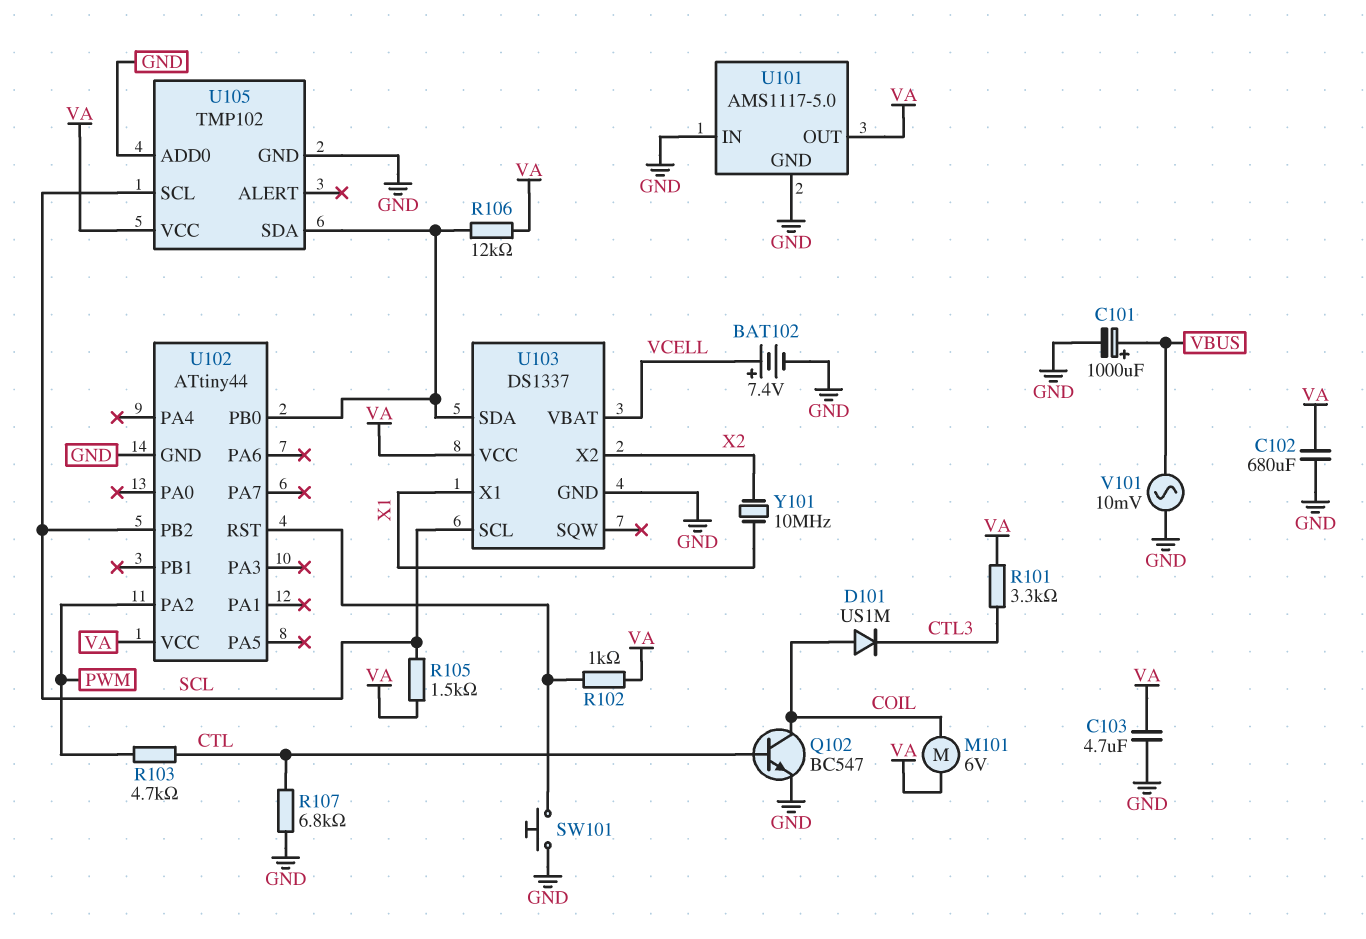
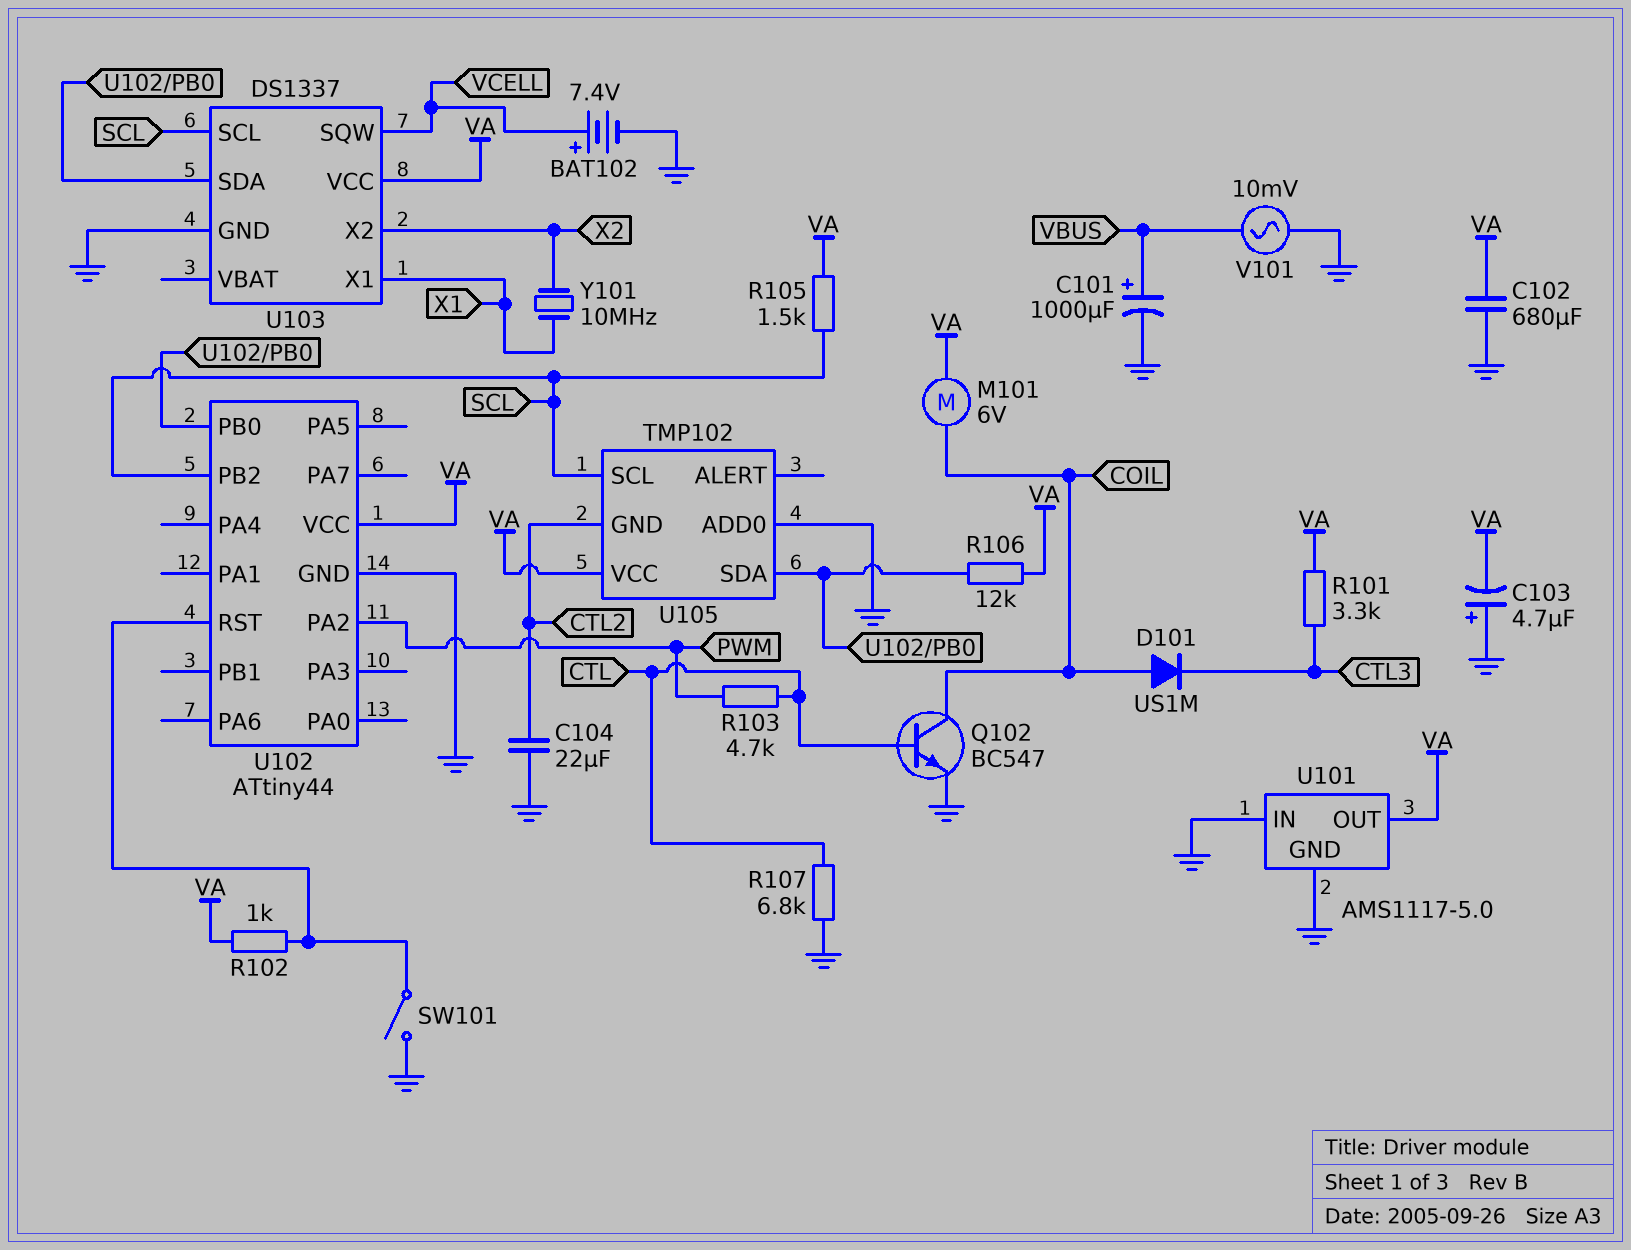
C103: 4.7uF (GND, VA) -> 4.7uF (plus GND, minus VA)
C104: none -> 22uF (CTL2, GND)
SW101: button (GND, U102/RST) -> switch (GND, U102/RST)
U103 pin SQW: none -> VCELL
U103 pin VBAT: VCELL -> none
U105 pin GND: GND -> CTL2

